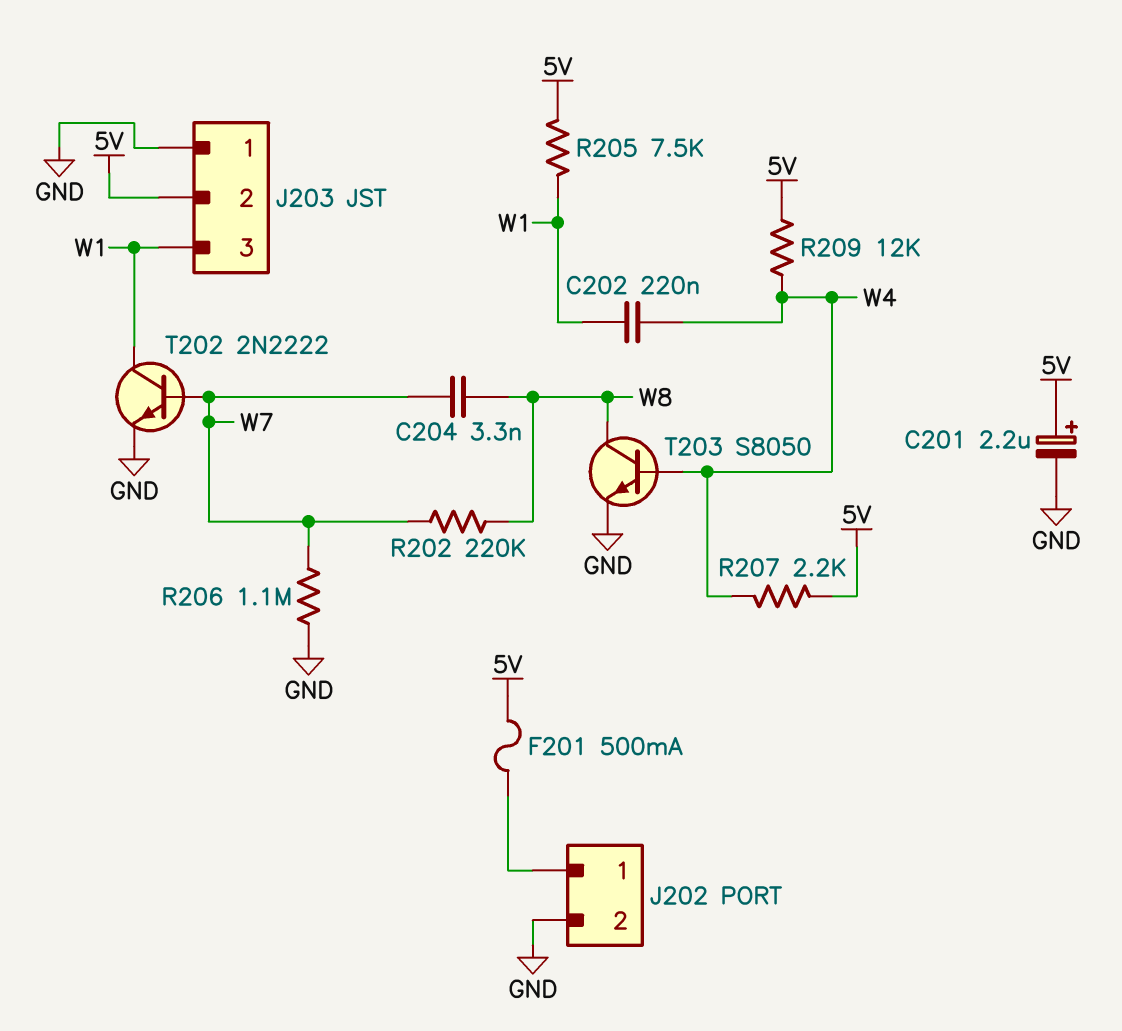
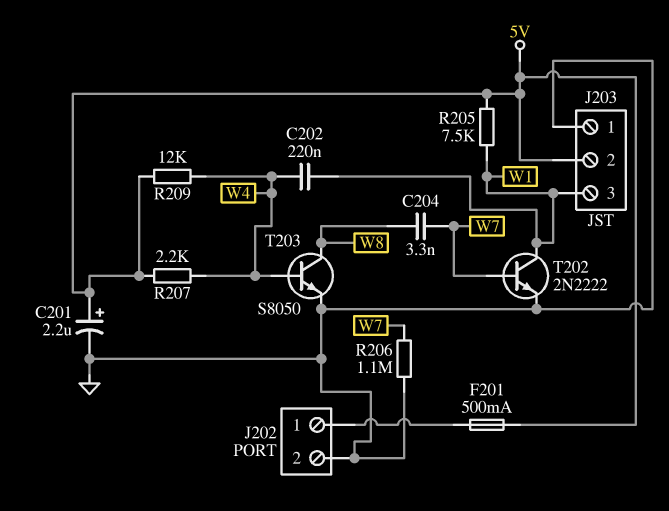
R202: 220k (W7, W8) -> none

